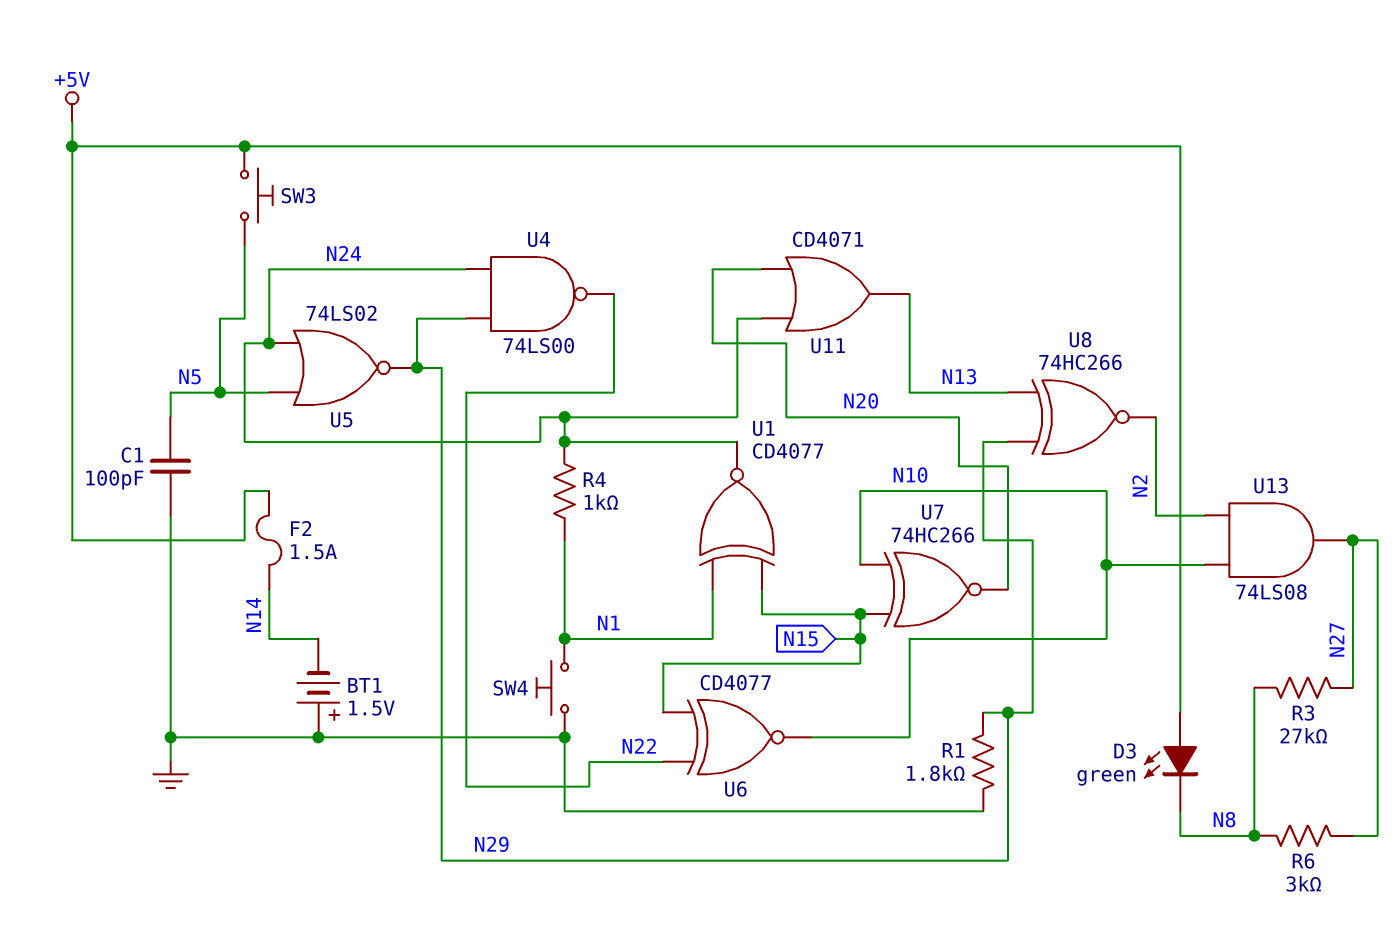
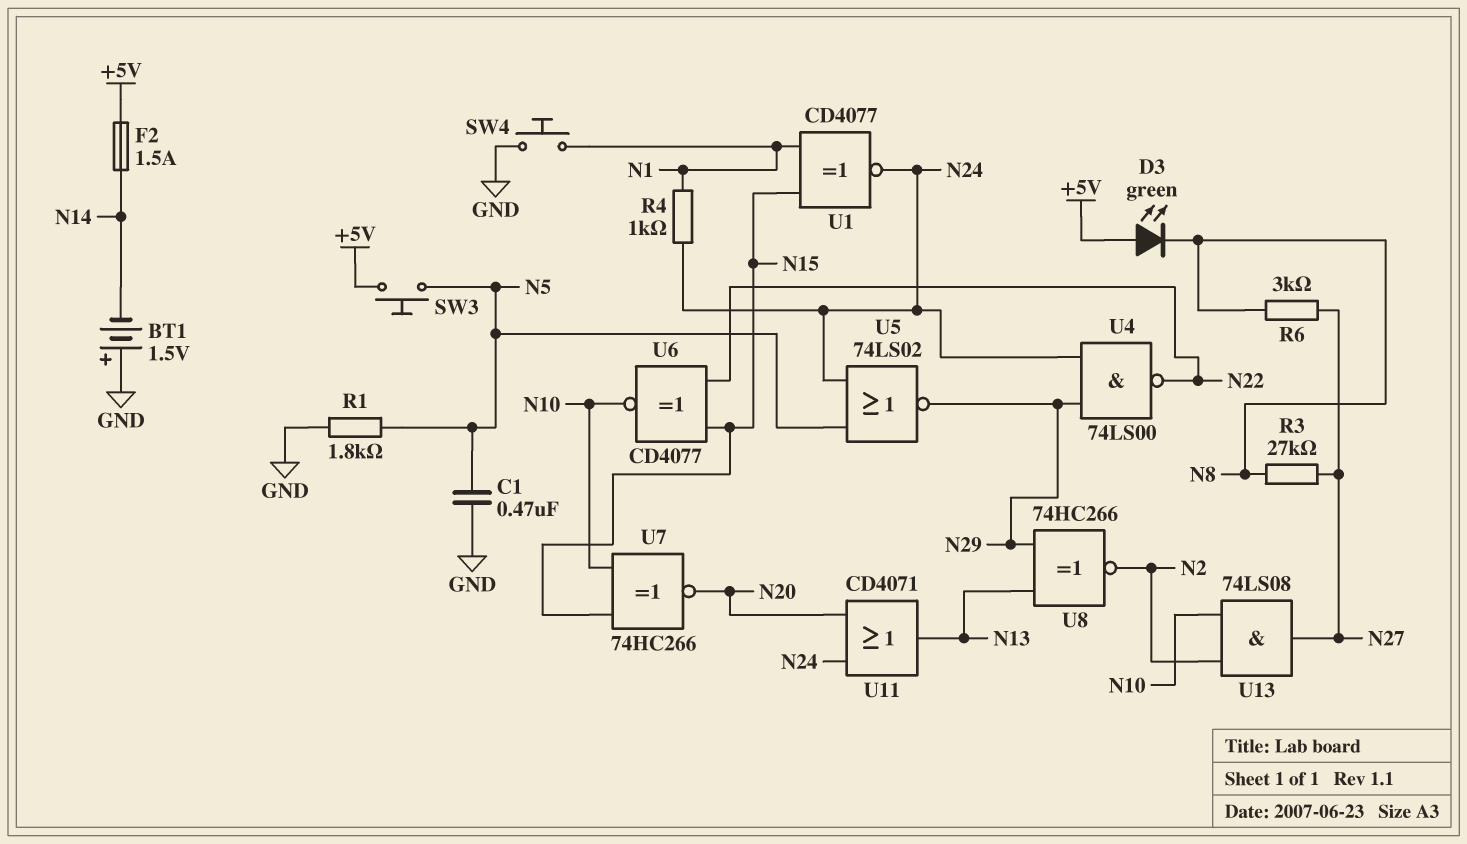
C1: 100pF (GND, N5) -> 470nF (GND, N5)
R1: 1.8k (GND, N29) -> 1.8k (GND, N5)

